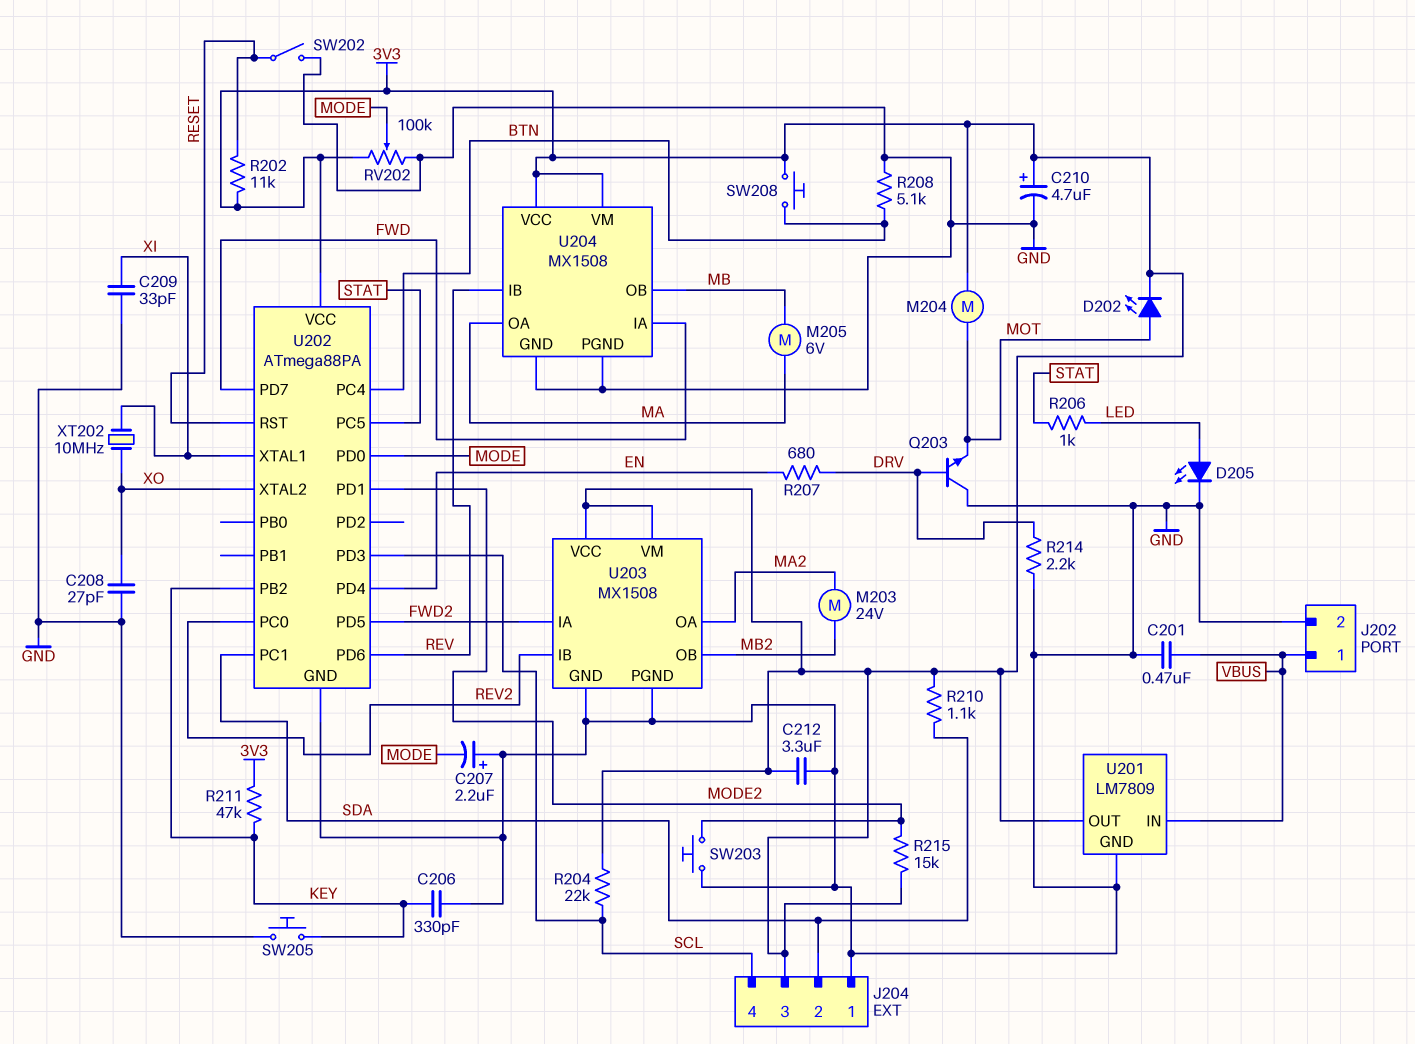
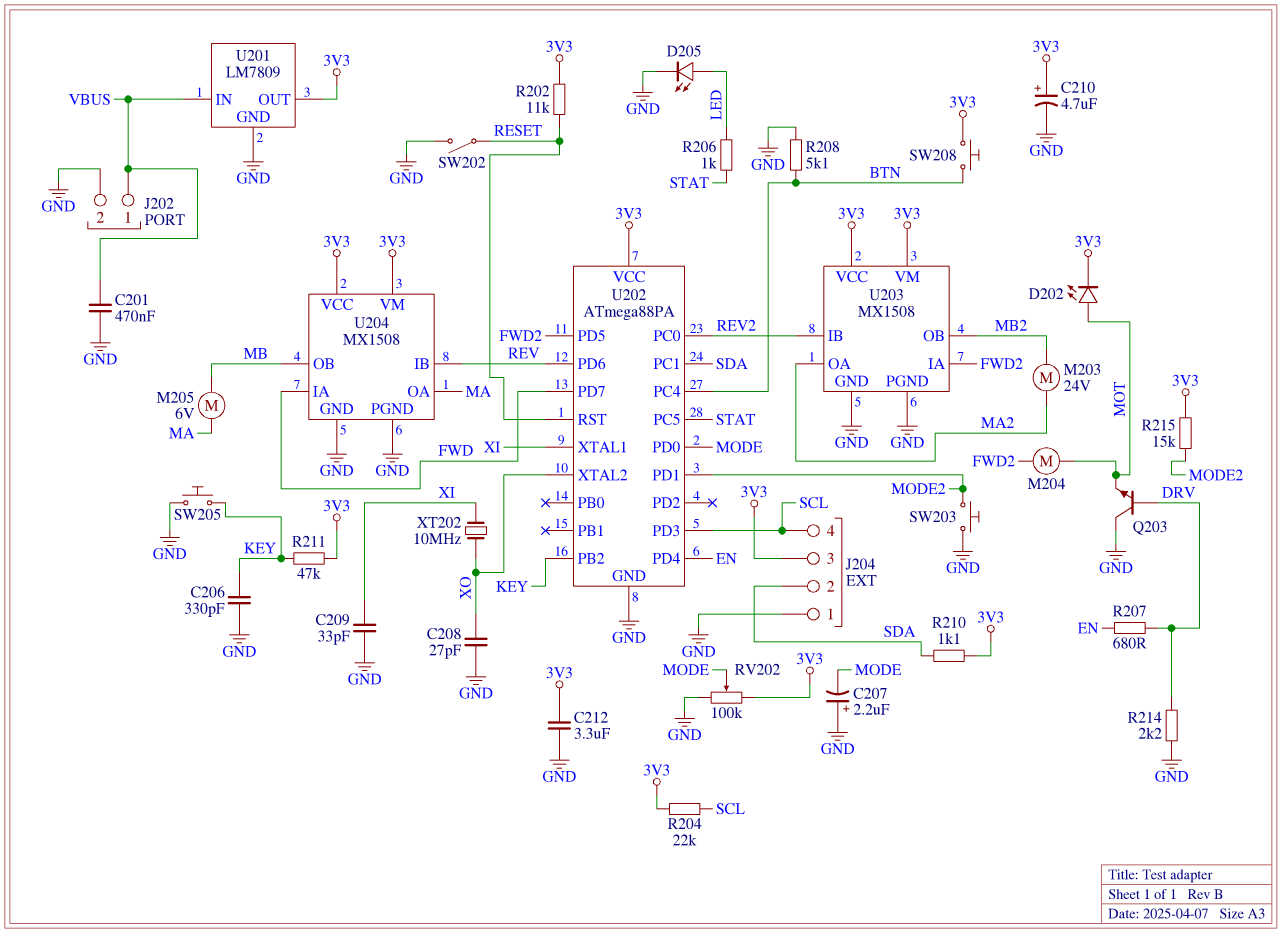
M204: motor (3V3, MOT) -> motor (FWD2, MOT)

